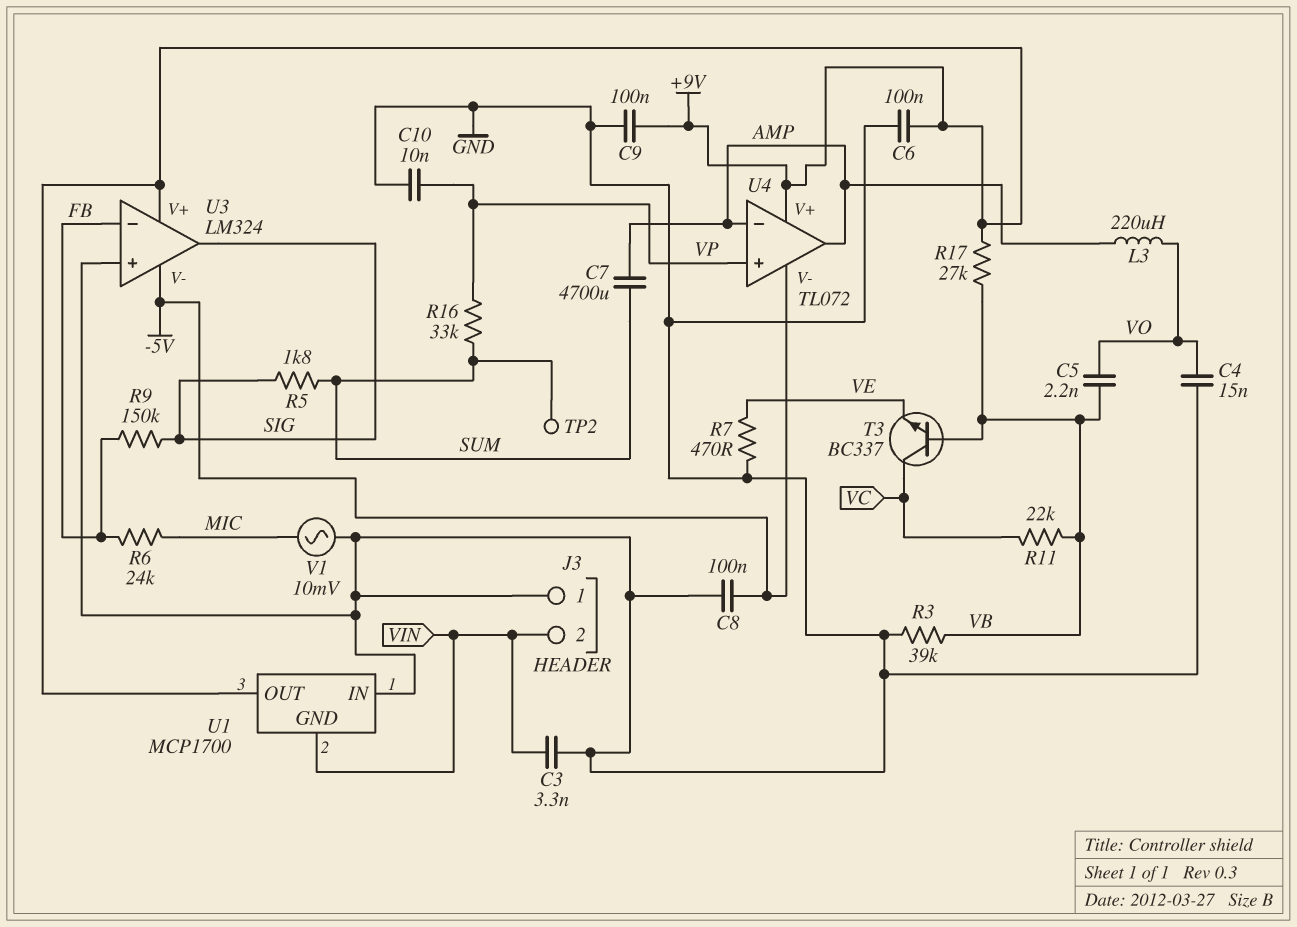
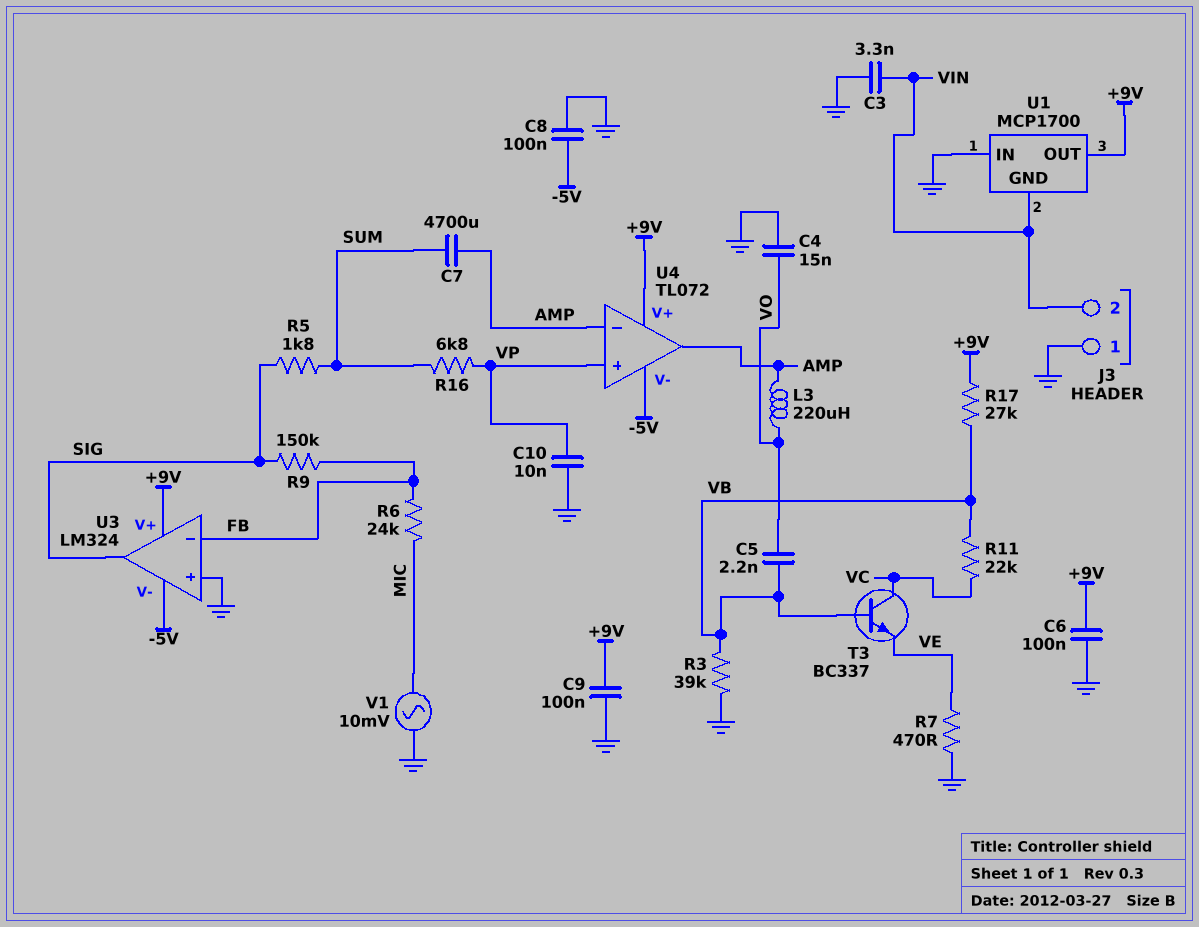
R16: 33k (SUM, VP) -> 6.8k (SUM, VP)
TP2: test point (SUM) -> none

